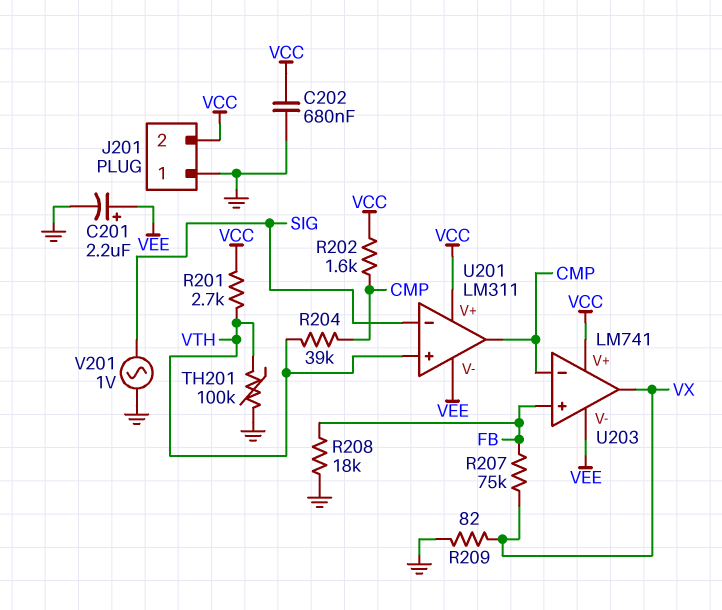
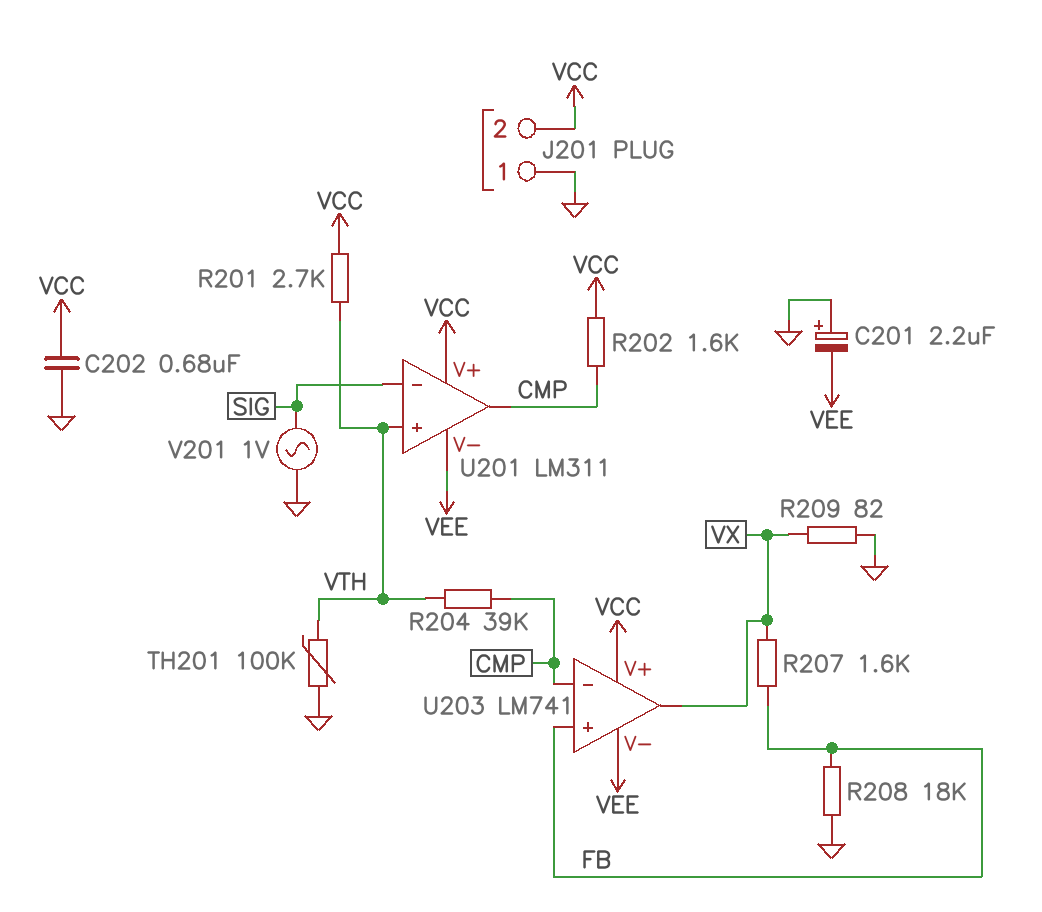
C201: 2.2uF (plus VEE, minus GND) -> 2.2uF (plus GND, minus VEE)
R207: 75k (FB, VX) -> 1.6k (FB, VX)

